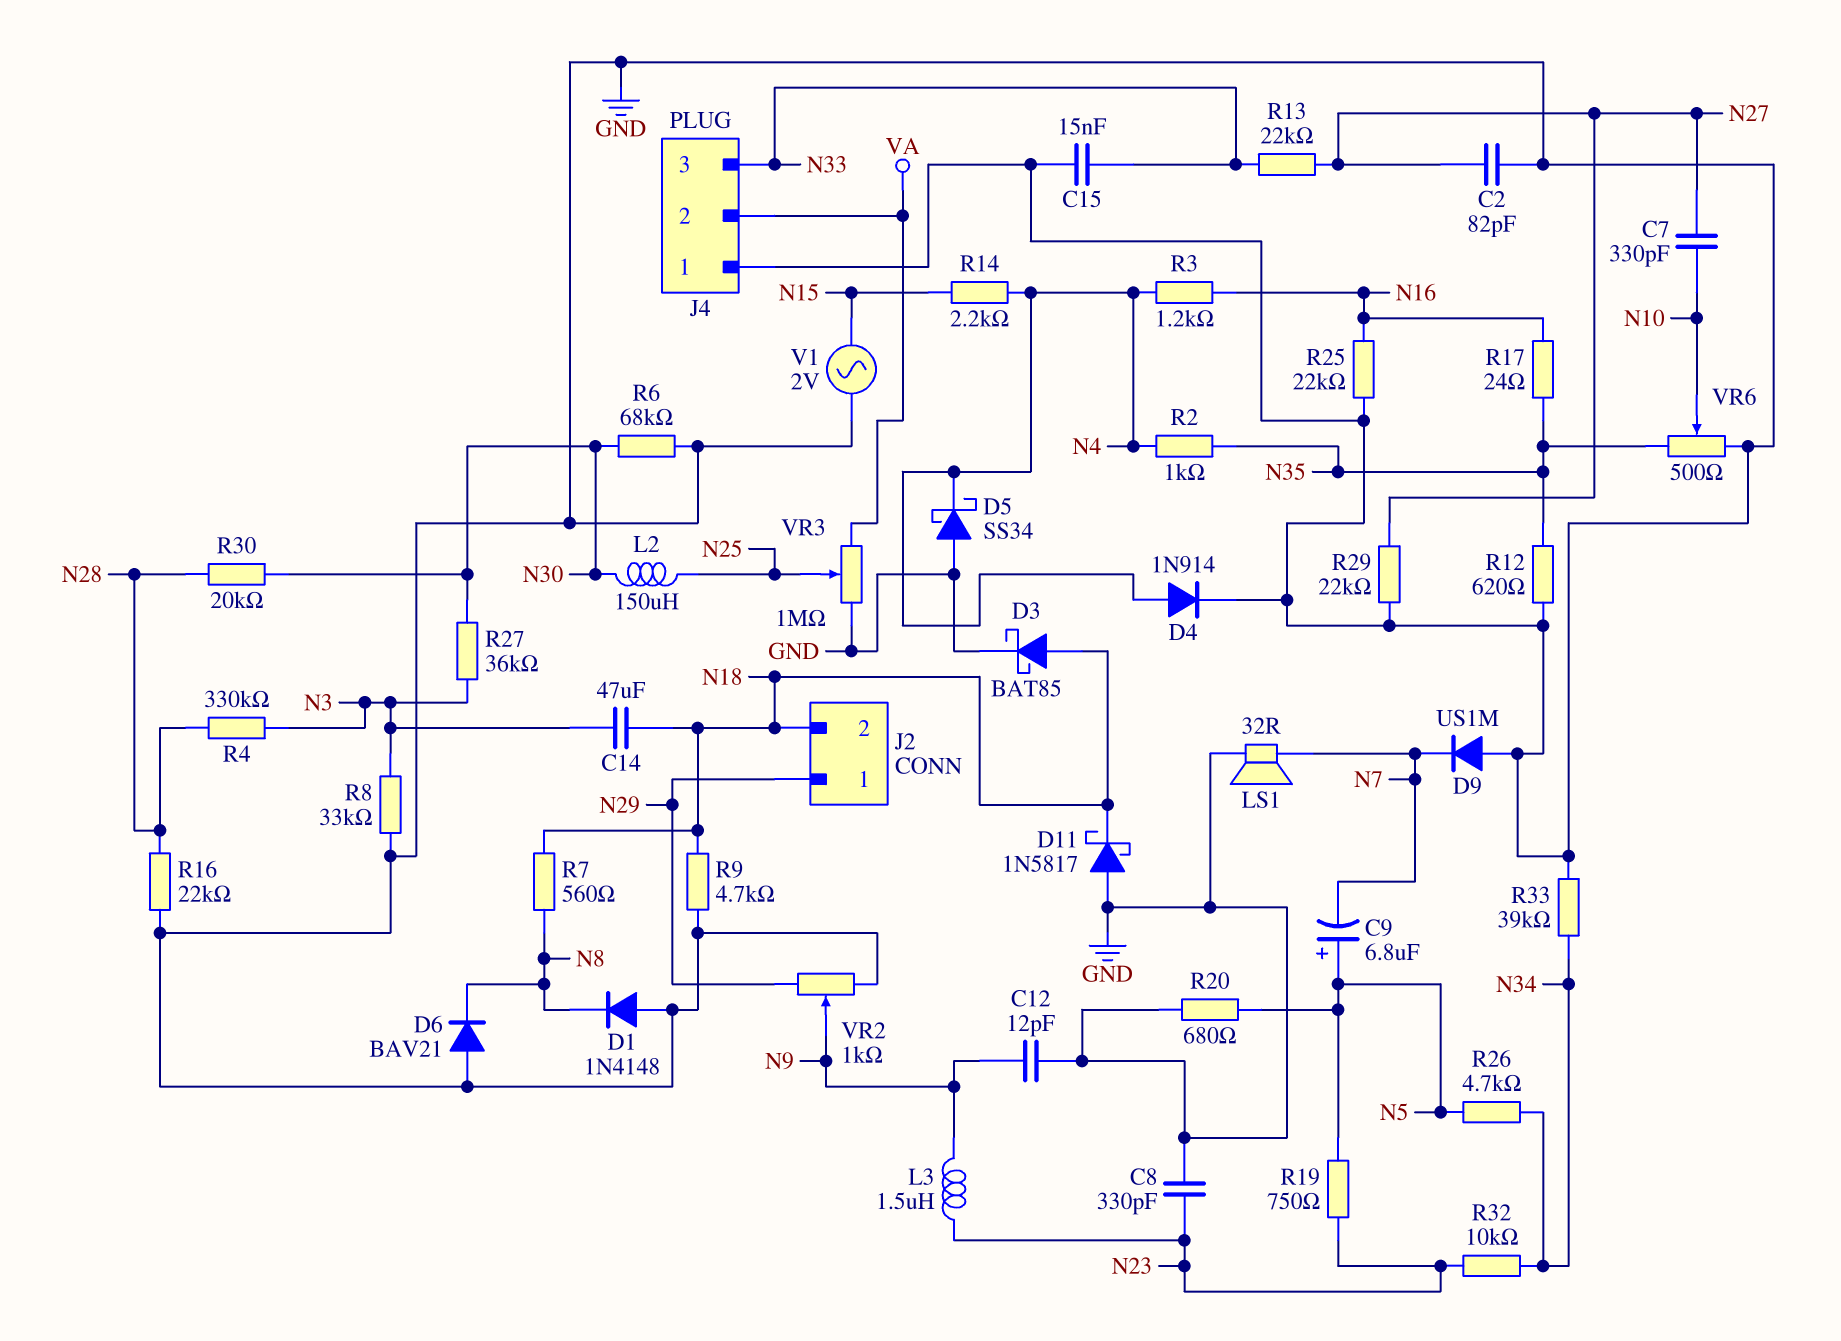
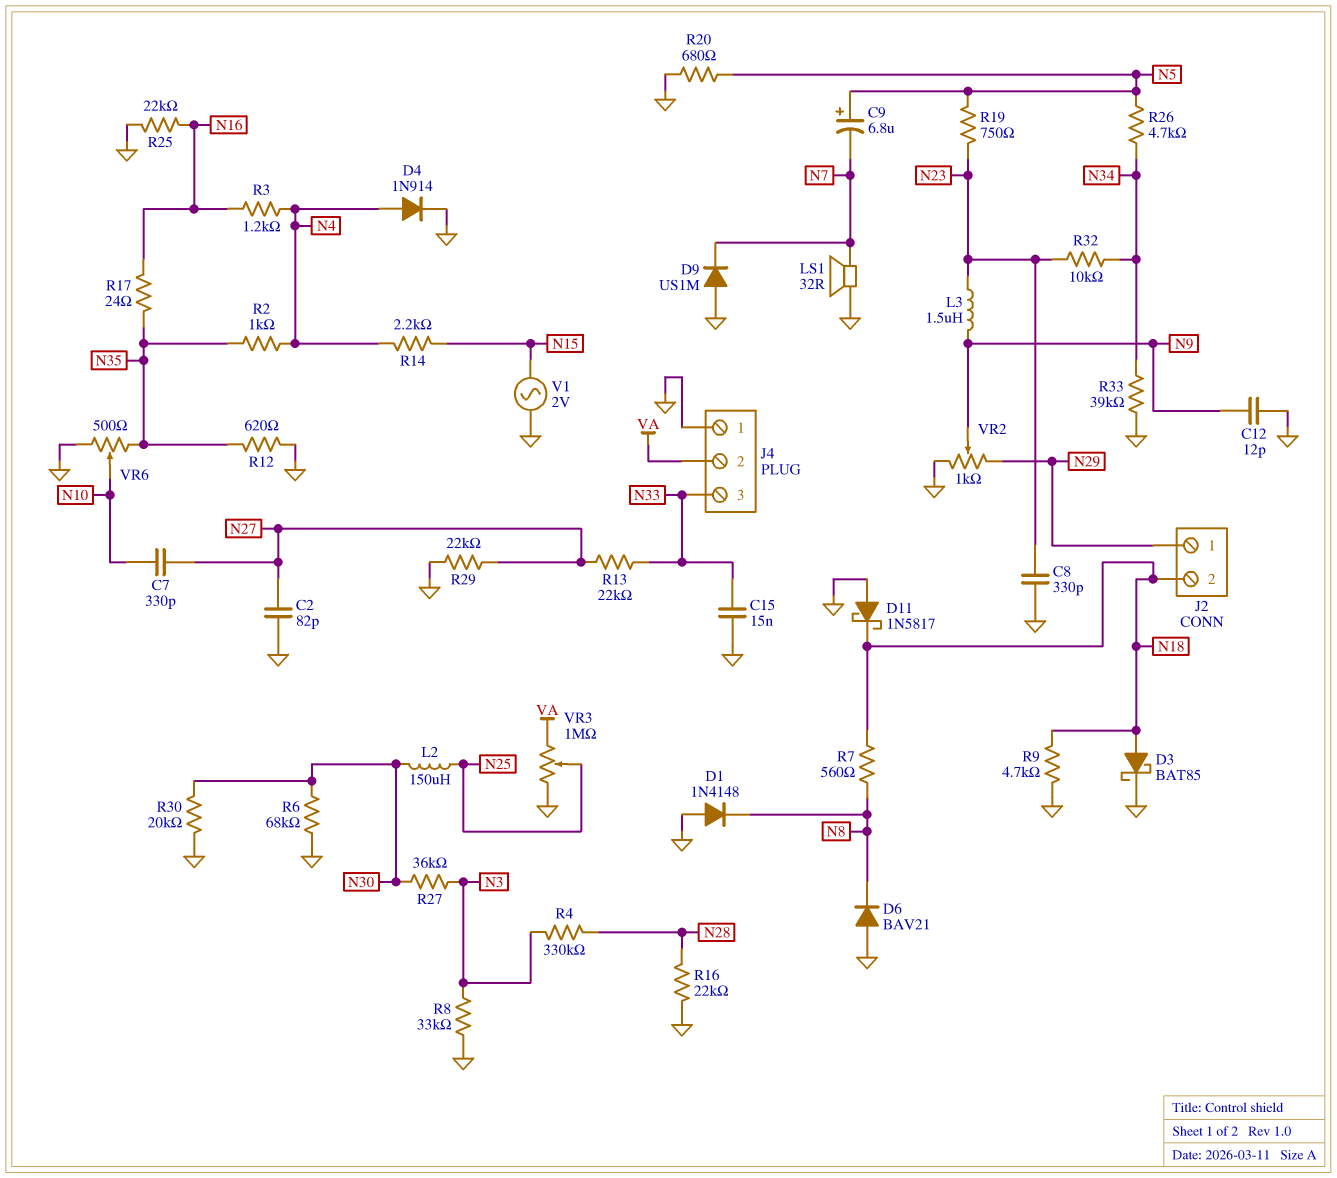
C14: 47uF (N3, N18) -> none
D5: schottky SS34 (A GND, K N4) -> none
R30: 20k (N28, N30) -> 20k (GND, N30)

